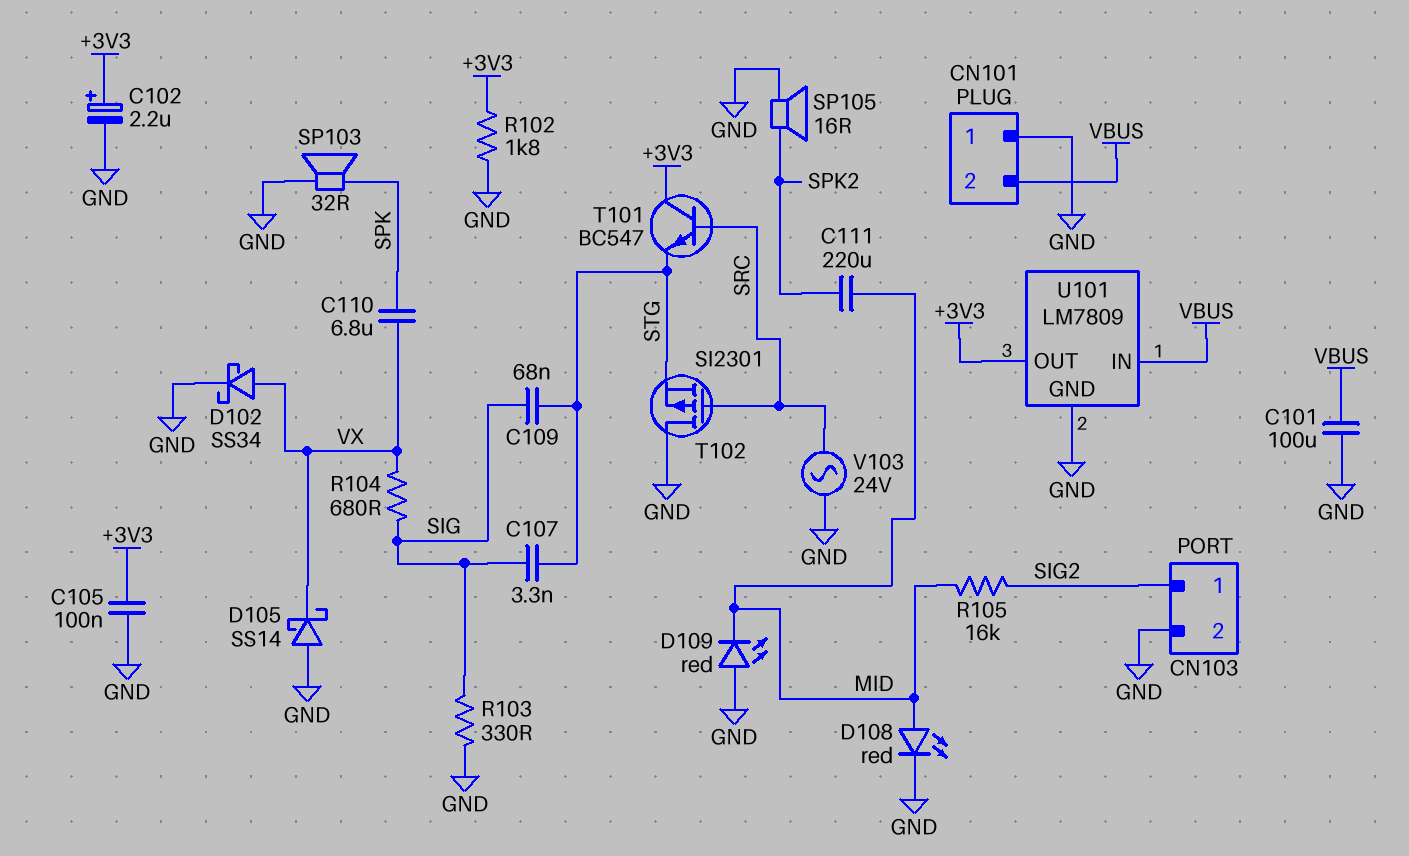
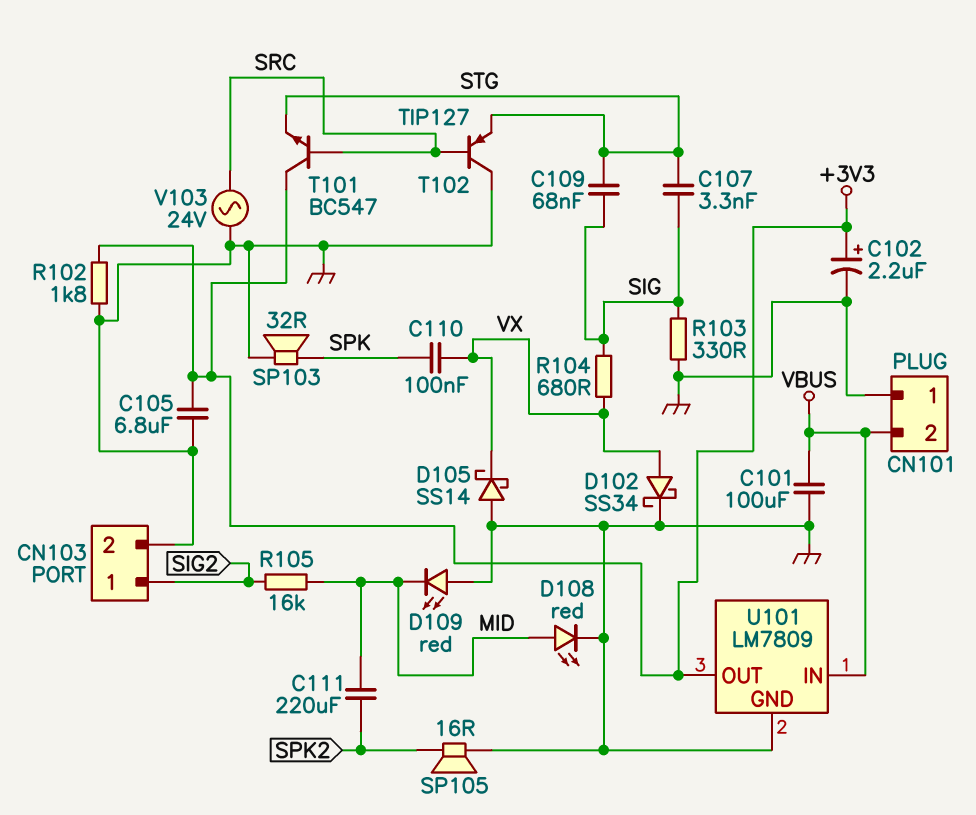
C105: 100nF (+3V3, GND) -> 6.8uF (+3V3, GND)
C110: 6.8uF (SPK, VX) -> 100nF (SPK, VX)
T102: PMOS SI2301 (G SRC, D GND, S STG) -> PNP TIP127 (B SRC, C GND, E STG)

